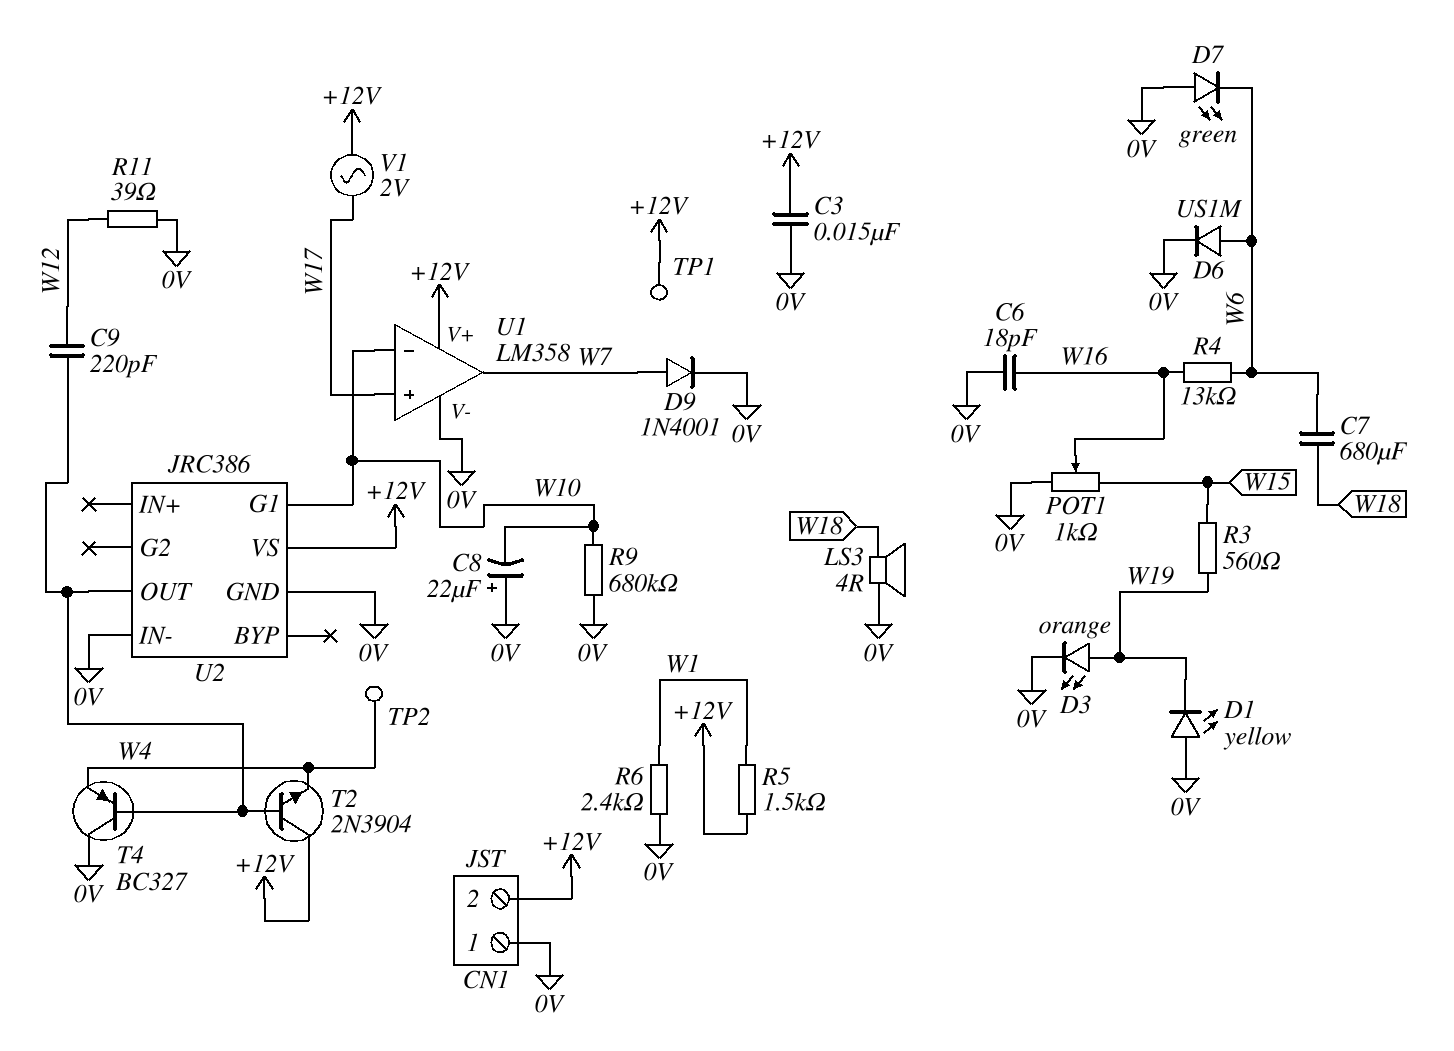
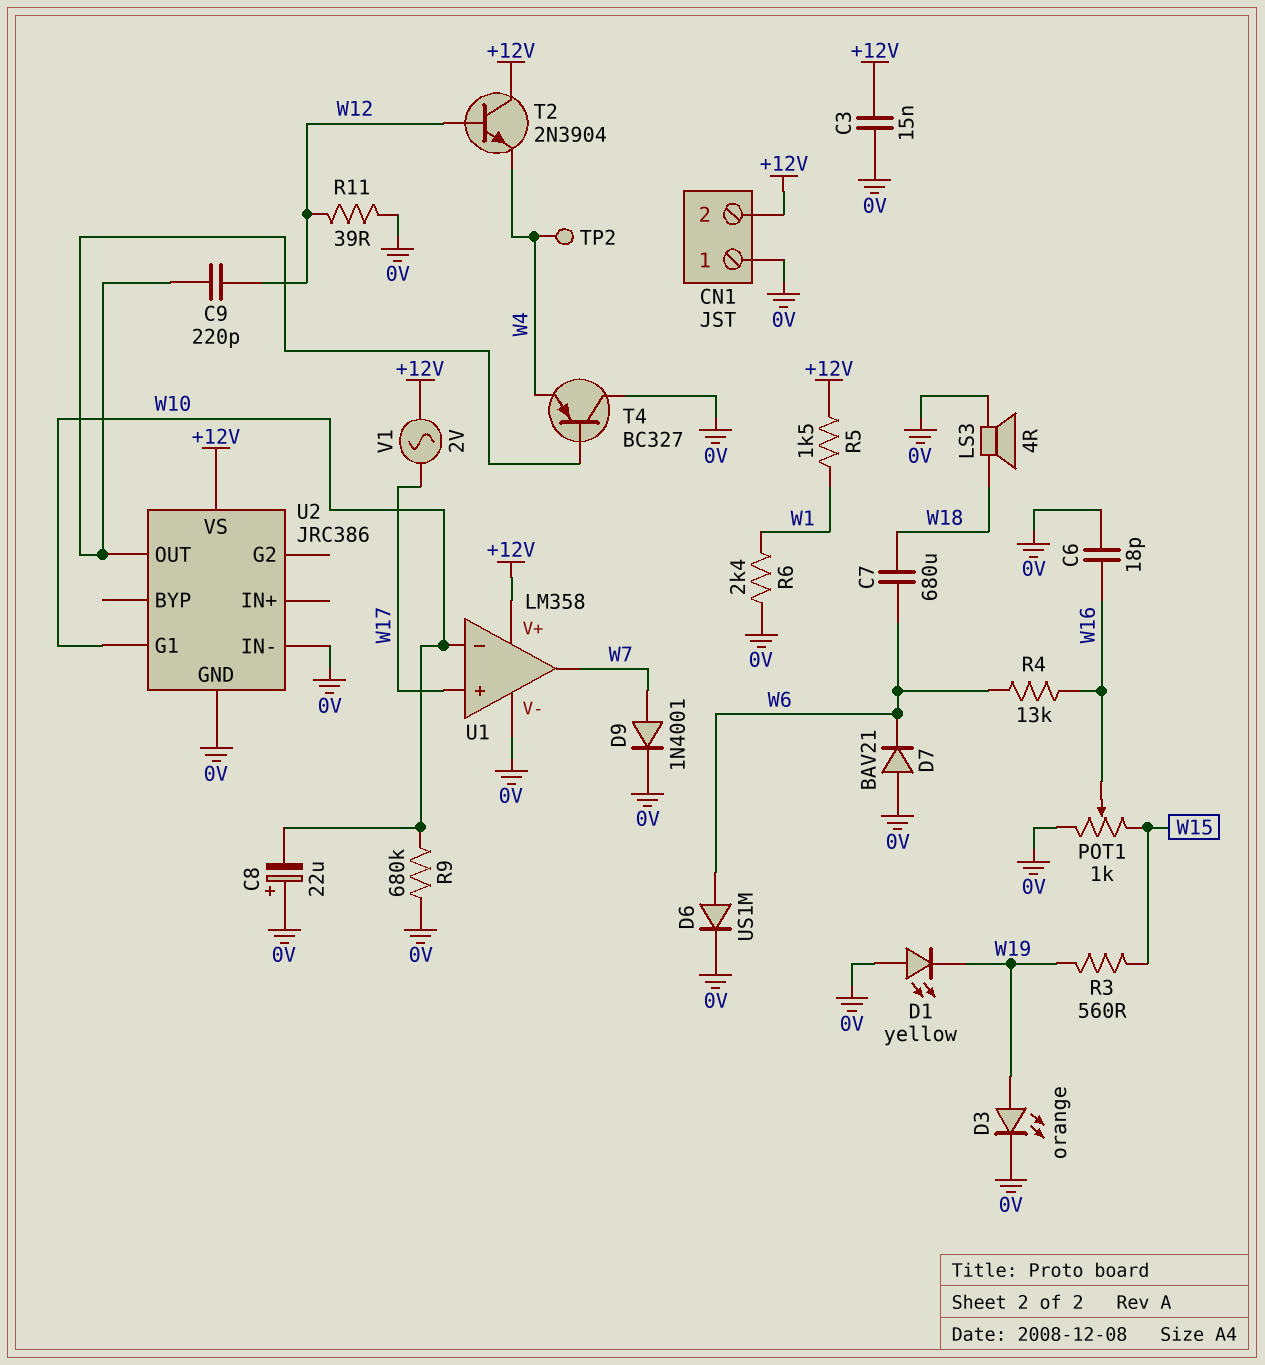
D7: LED green (A 0V, K W6) -> diode BAV21 (A 0V, K W6)
T2: NPN 2N3904 (B U2/OUT, C +12V, E W4) -> NPN 2N3904 (B W12, C +12V, E W4)
TP1: test point (+12V) -> none

